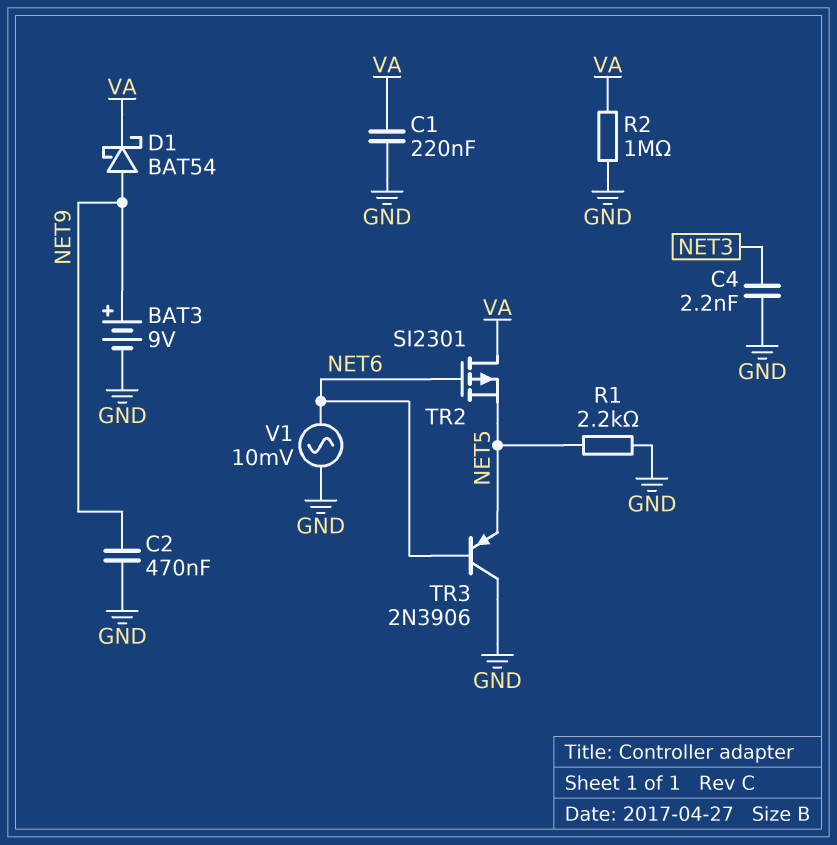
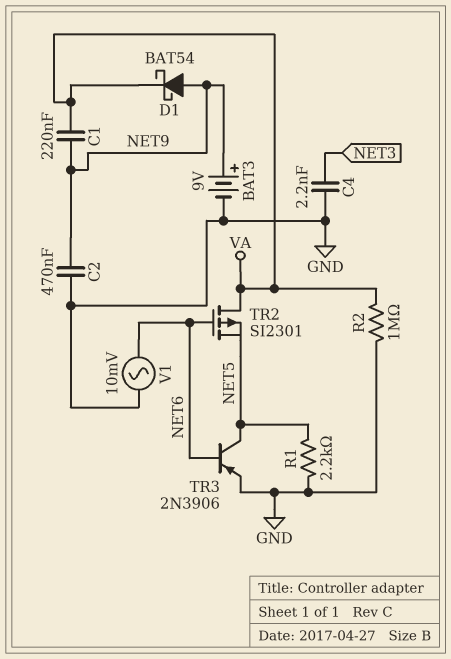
C1: 220nF (GND, VA) -> 220nF (NET9, VA)
TR3: PNP 2N3906 (B NET6, C GND, E NET5) -> PNP 2N3906 (B NET6, C NET5, E GND)

